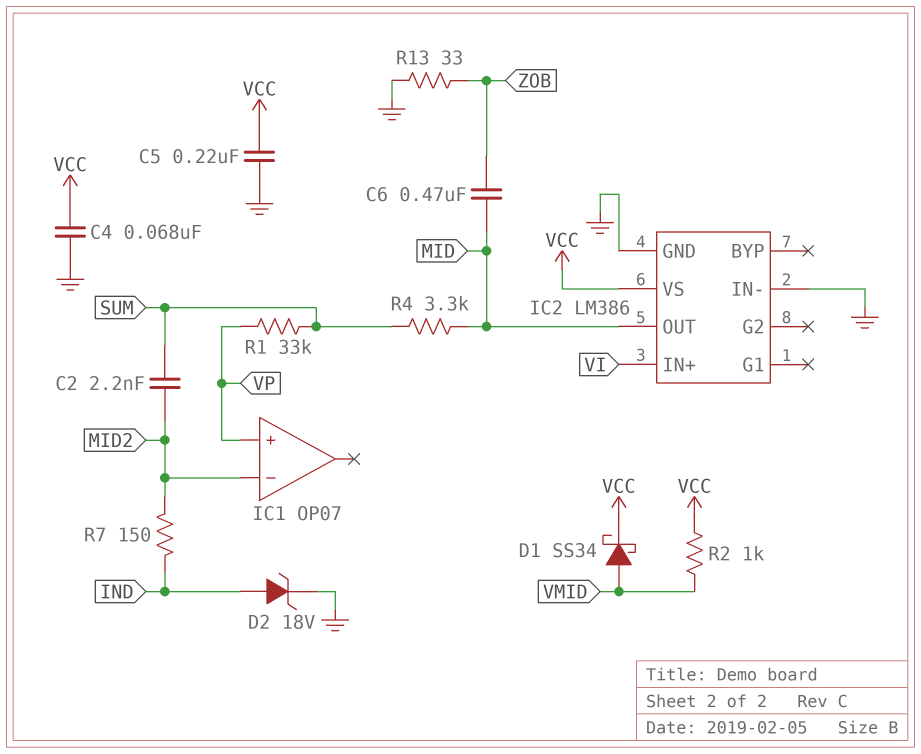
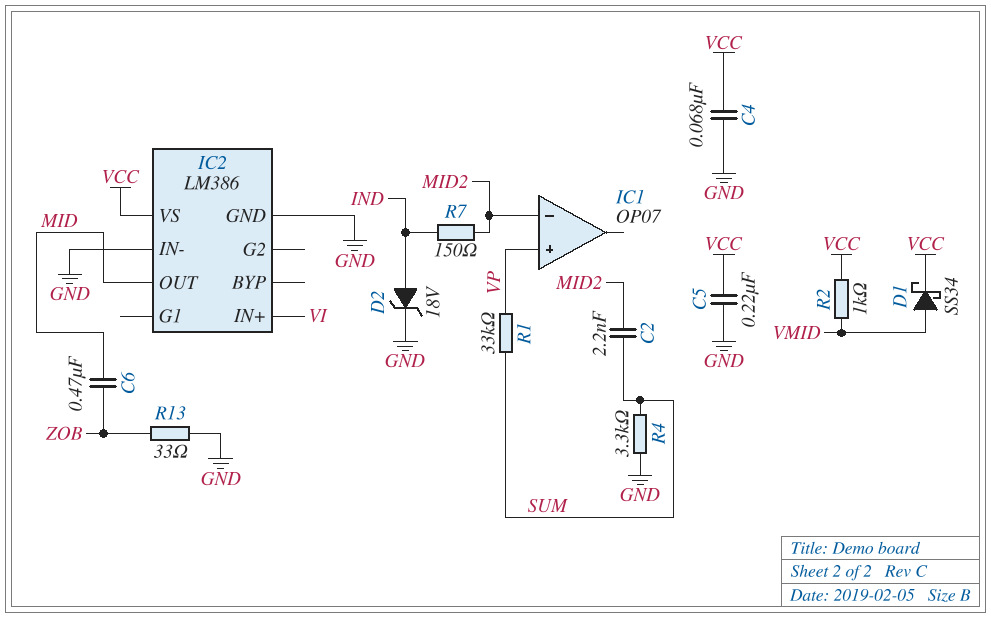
R4: 3.3k (MID, SUM) -> 3.3k (GND, SUM)

